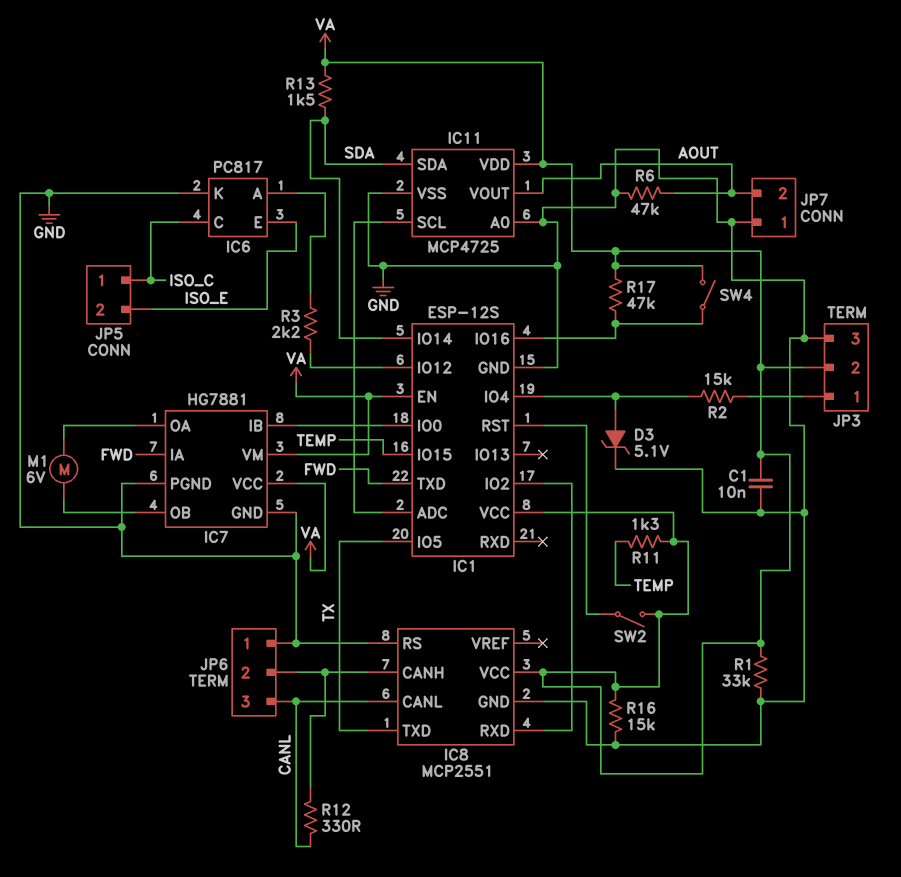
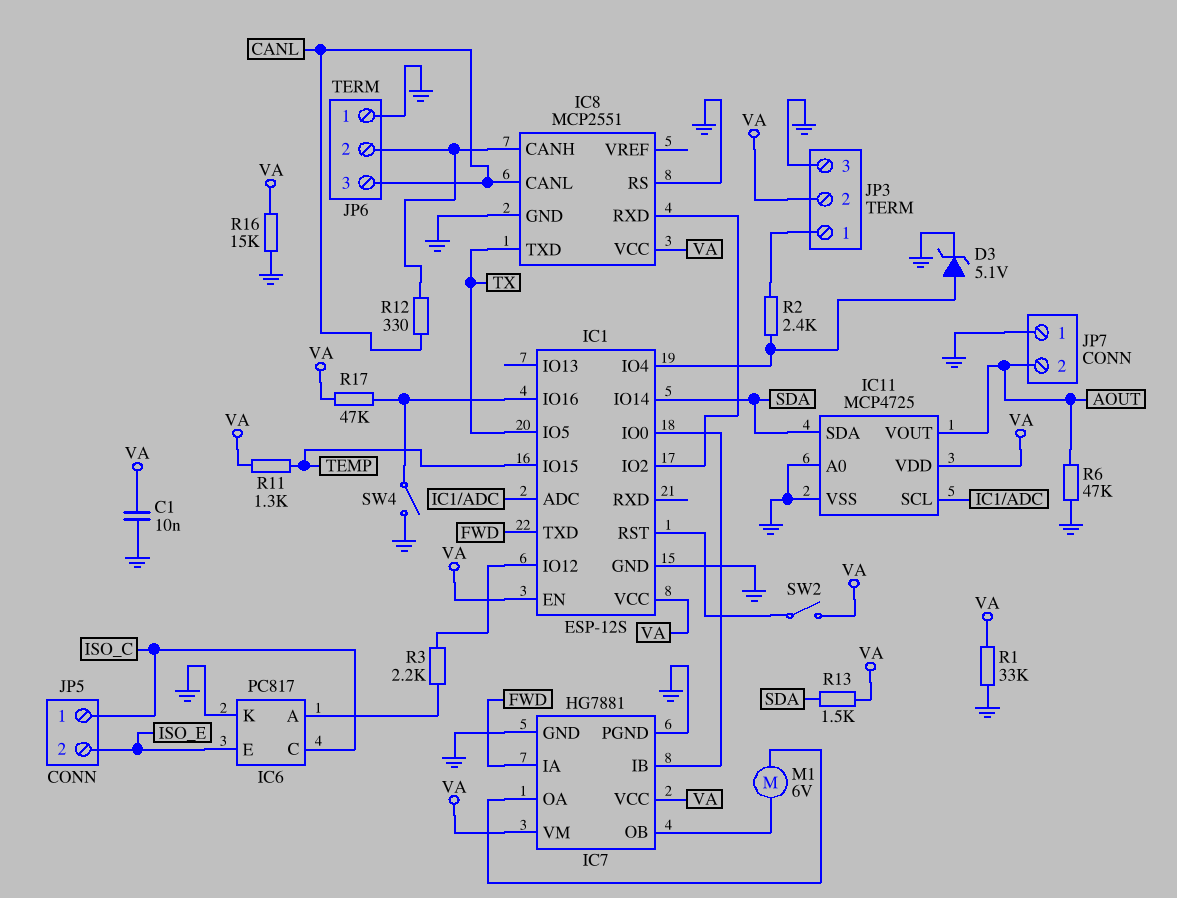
R2: 15k (IC1/IO4, JP3/1) -> 2.4k (IC1/IO4, JP3/1)
SW4: switch (IC1/IO16, VA) -> switch (GND, IC1/IO16)

